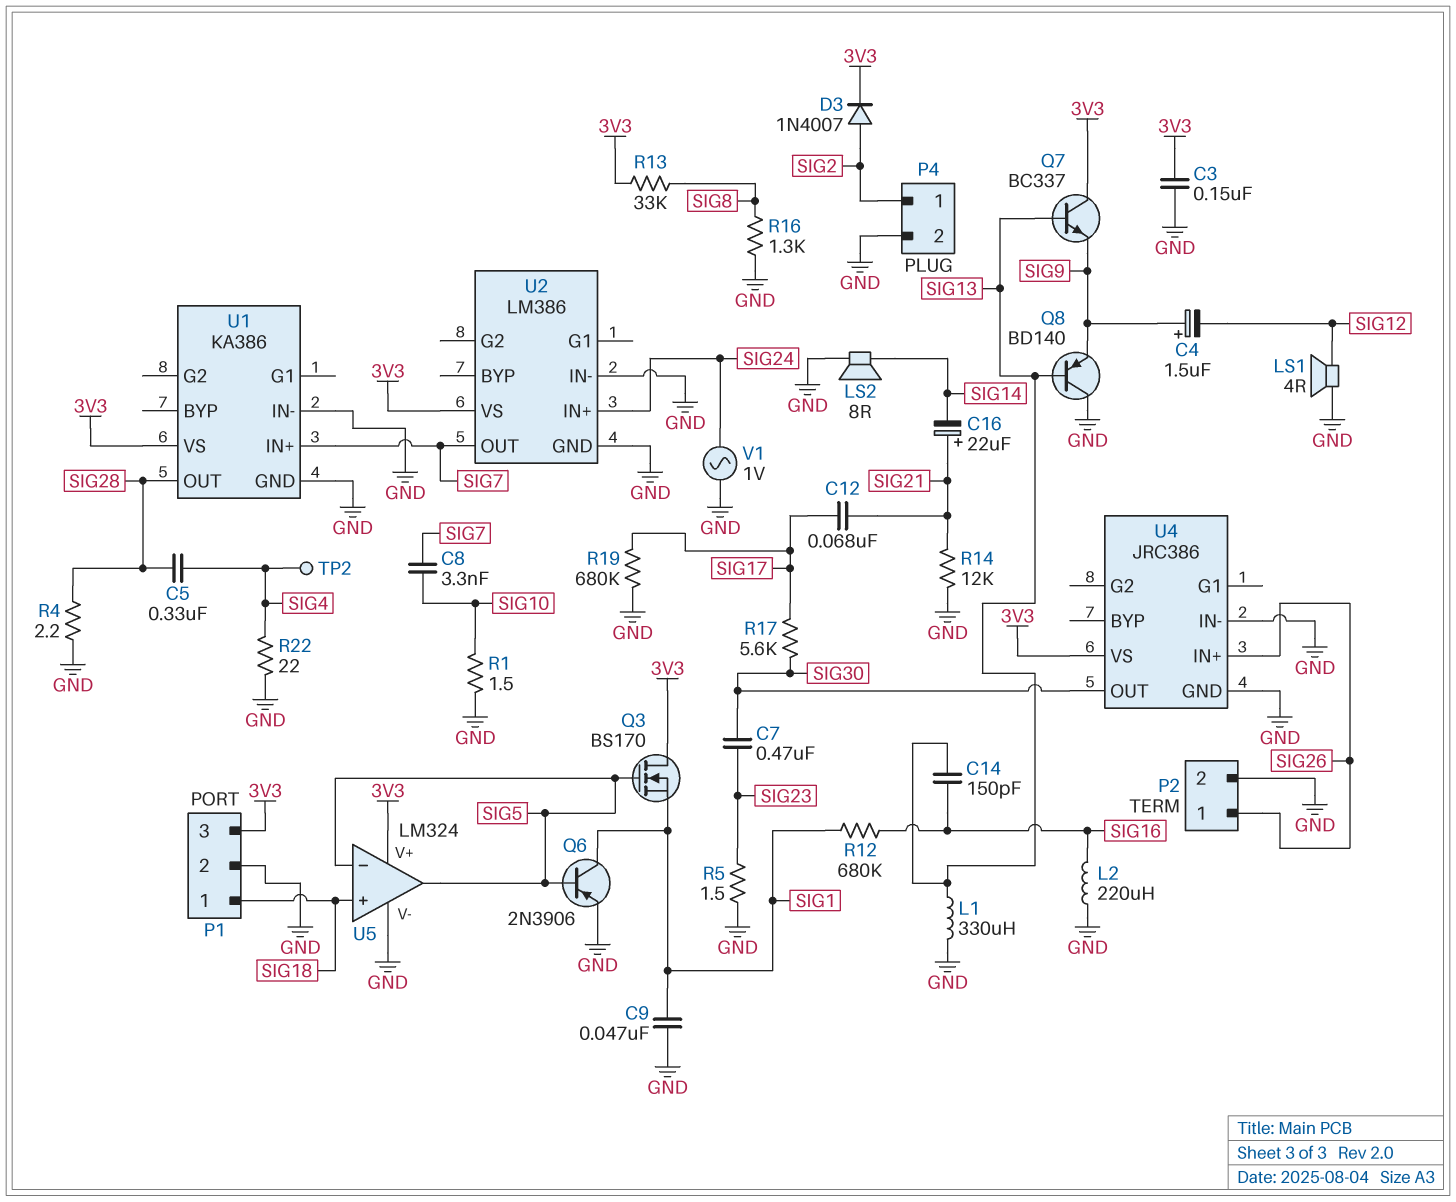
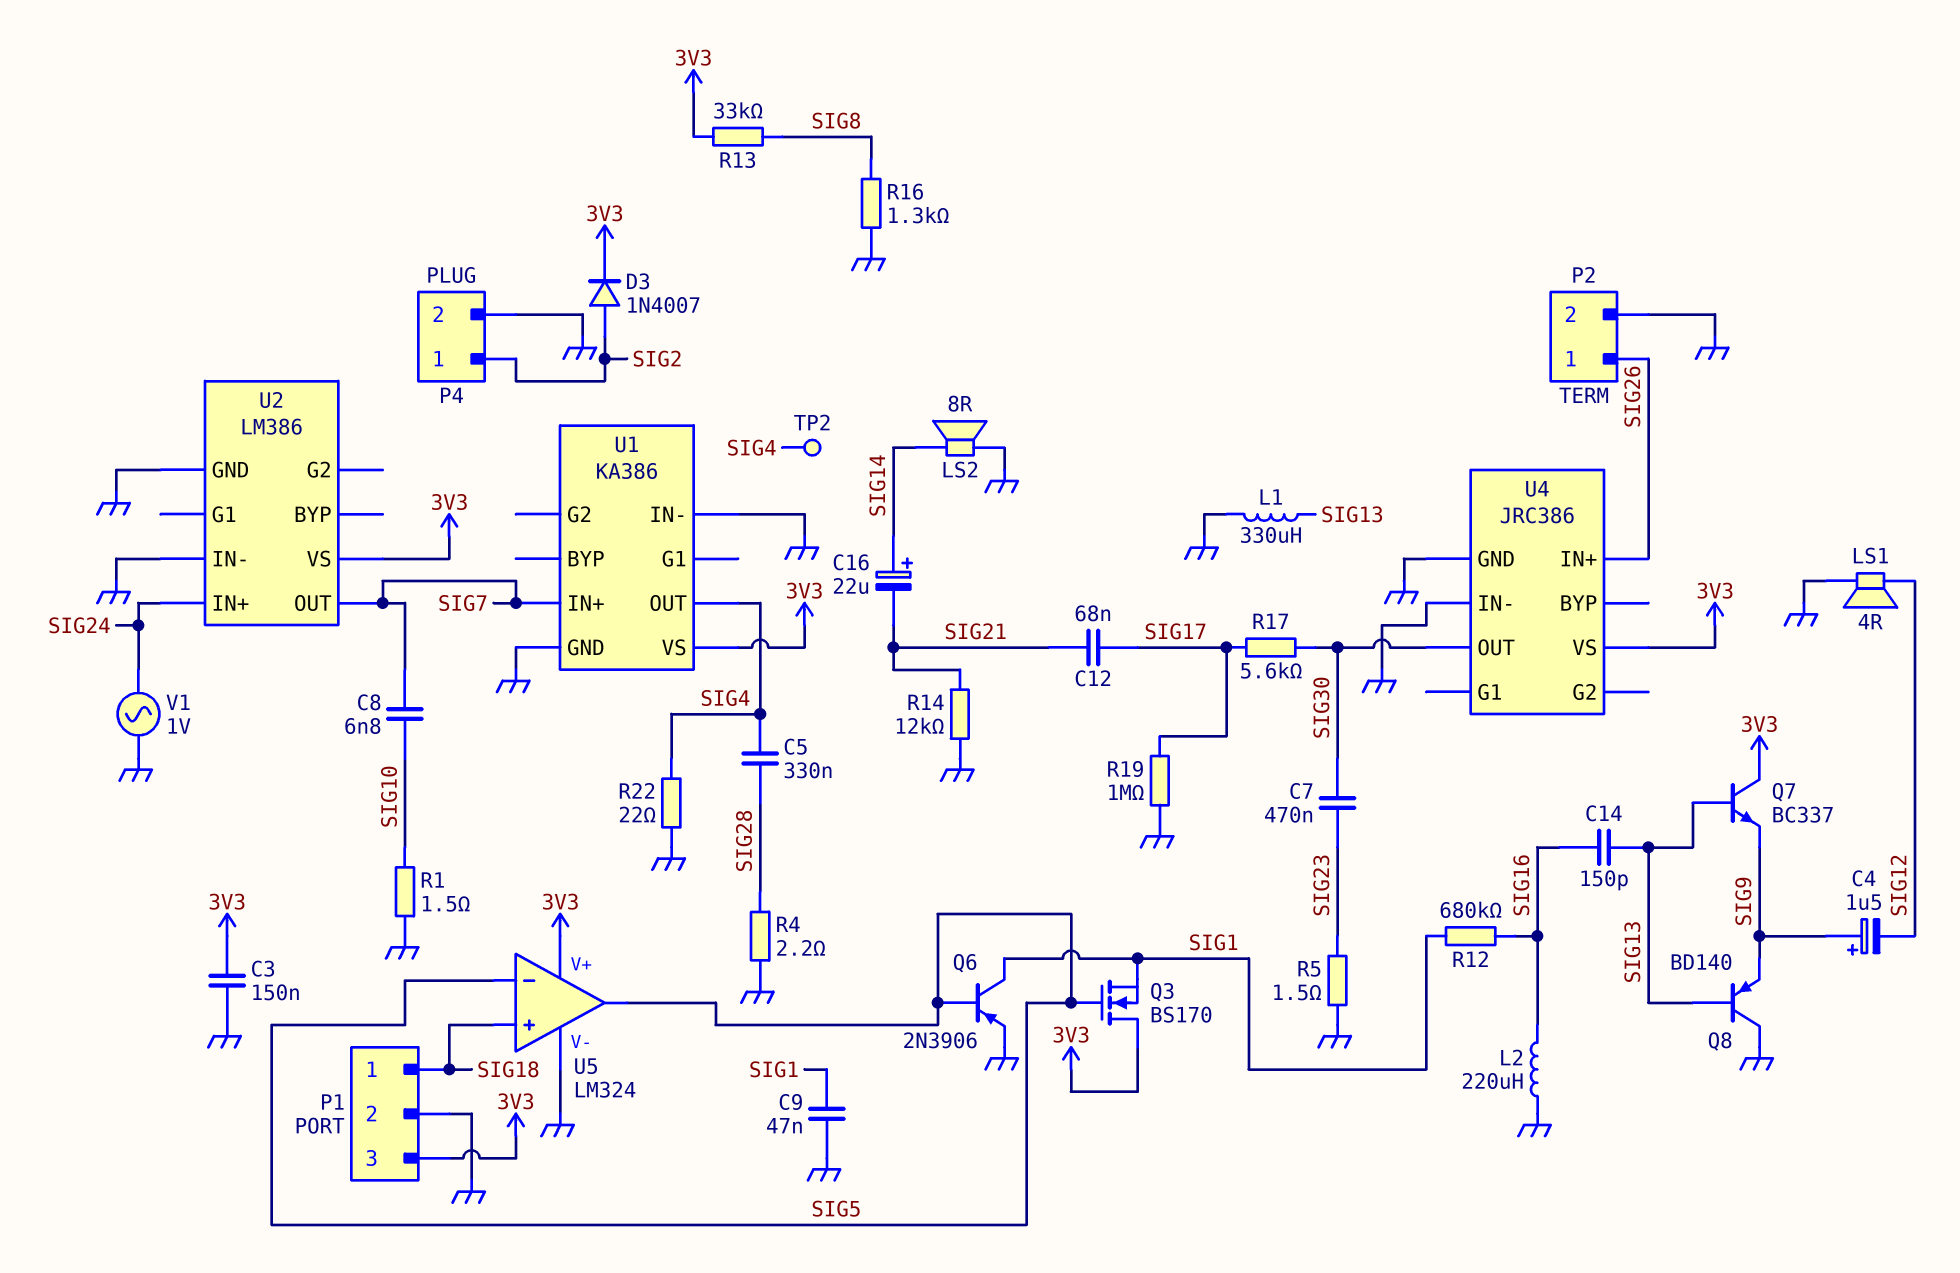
C8: 3.3nF (SIG7, SIG10) -> 6.8nF (SIG7, SIG10)
C16: 22uF (plus SIG21, minus SIG14) -> 22uF (plus SIG14, minus SIG21)
R19: 680k (GND, SIG17) -> 1M (GND, SIG17)
U1 pin OUT: SIG28 -> SIG4

